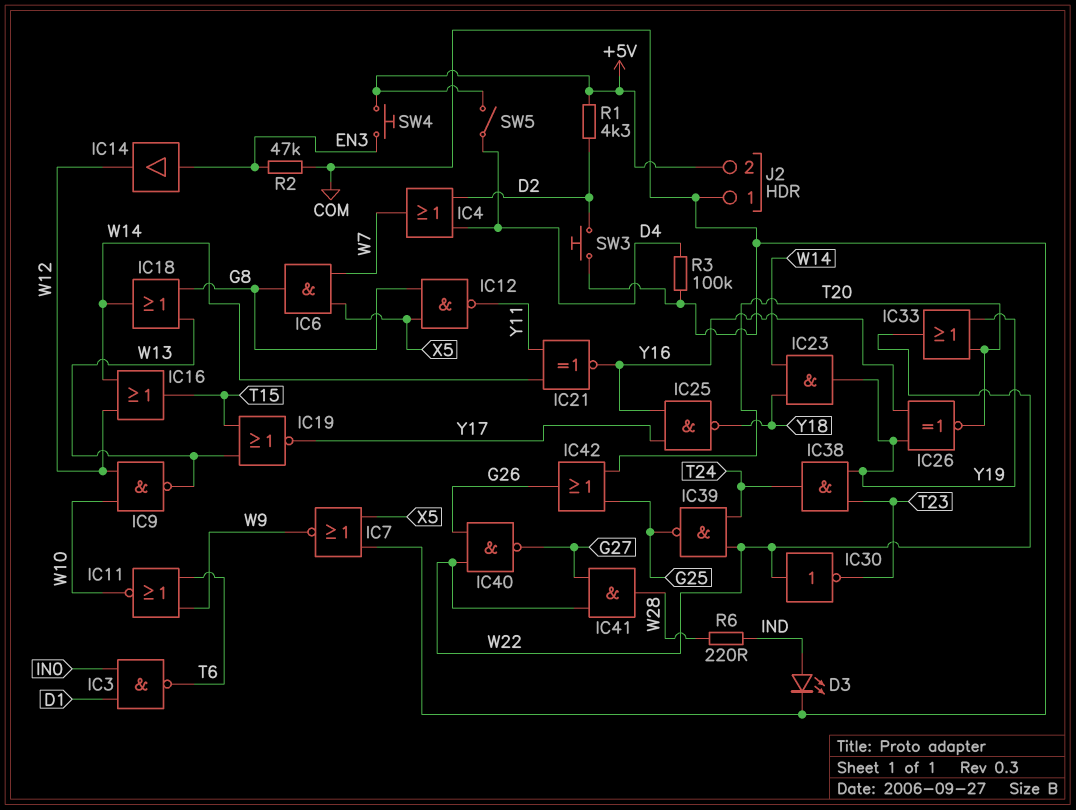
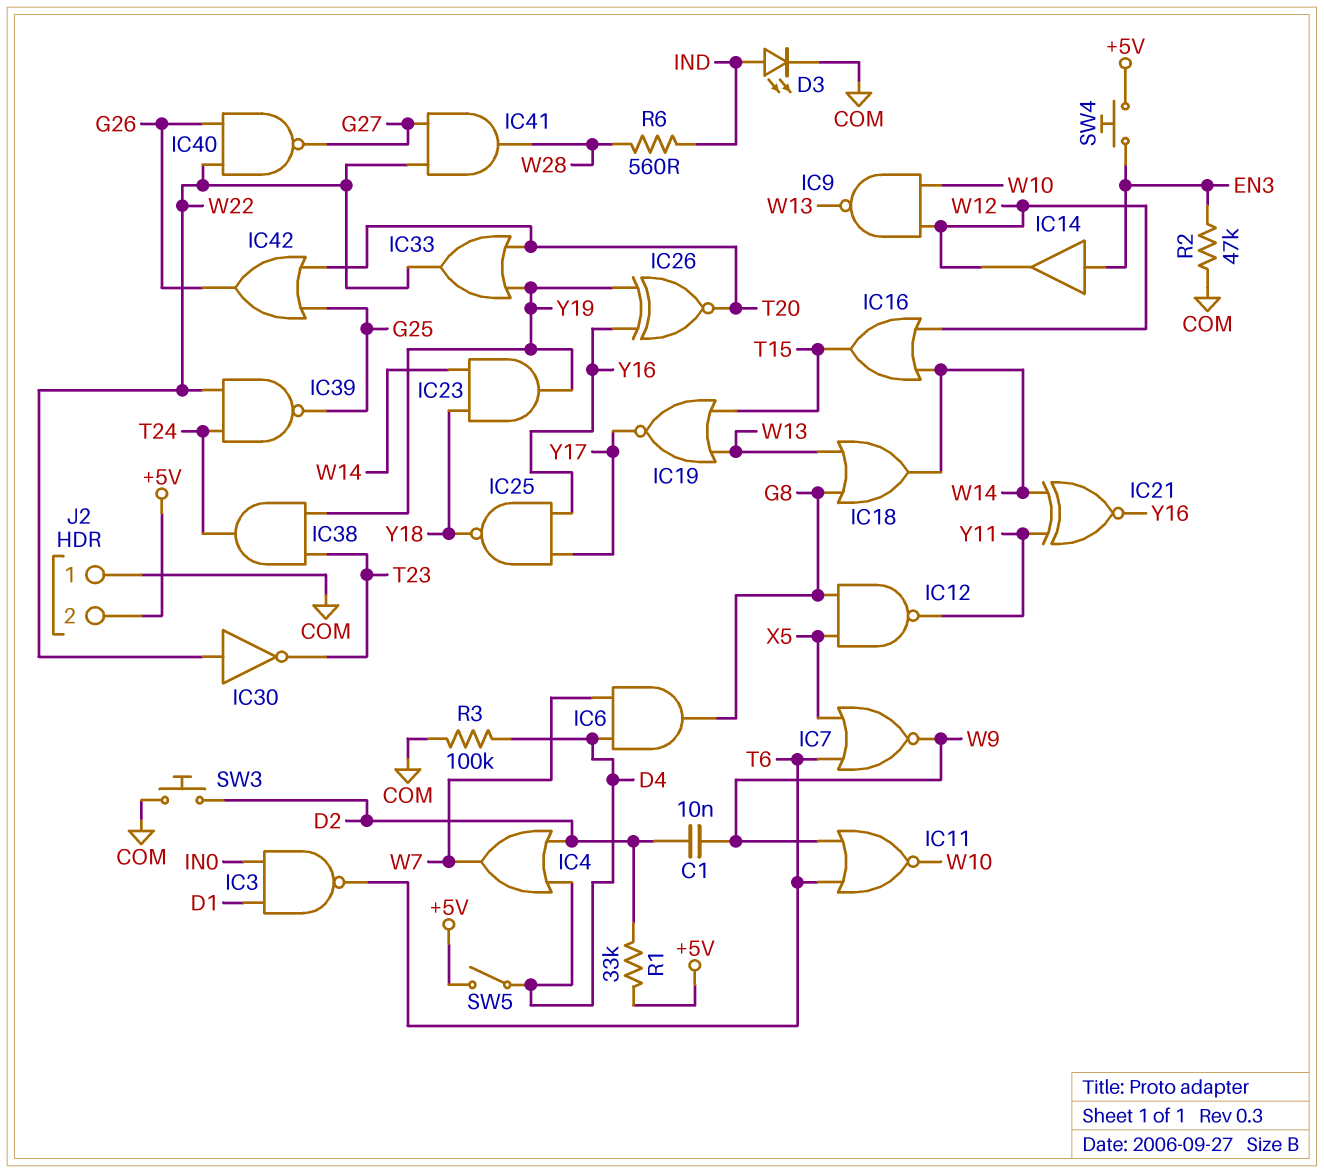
C1: none -> 10nF (D2, W9)
IC6: AND (in W7, in X5, out G8) -> AND (in D4, in W7, out G8)
IC7: NOR (in COM, in X5, out W9) -> NOR (in T6, in X5, out W9)
R1: 4.3k (+5V, D2) -> 33k (+5V, D2)
R6: 220 (IND, W28) -> 560 (IND, W28)

